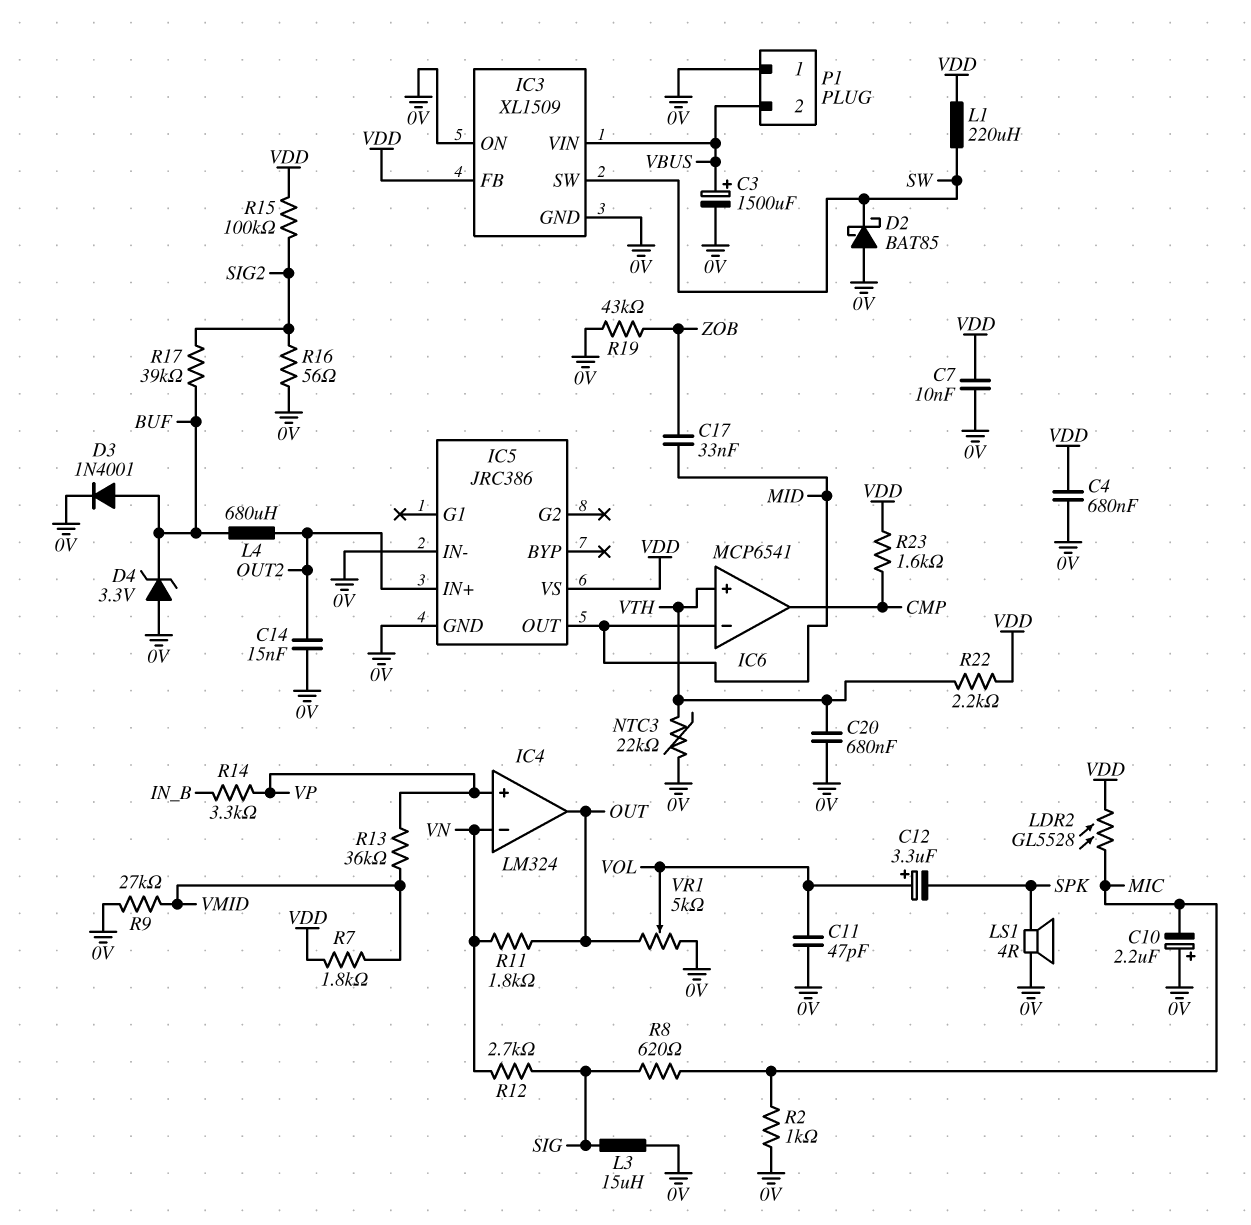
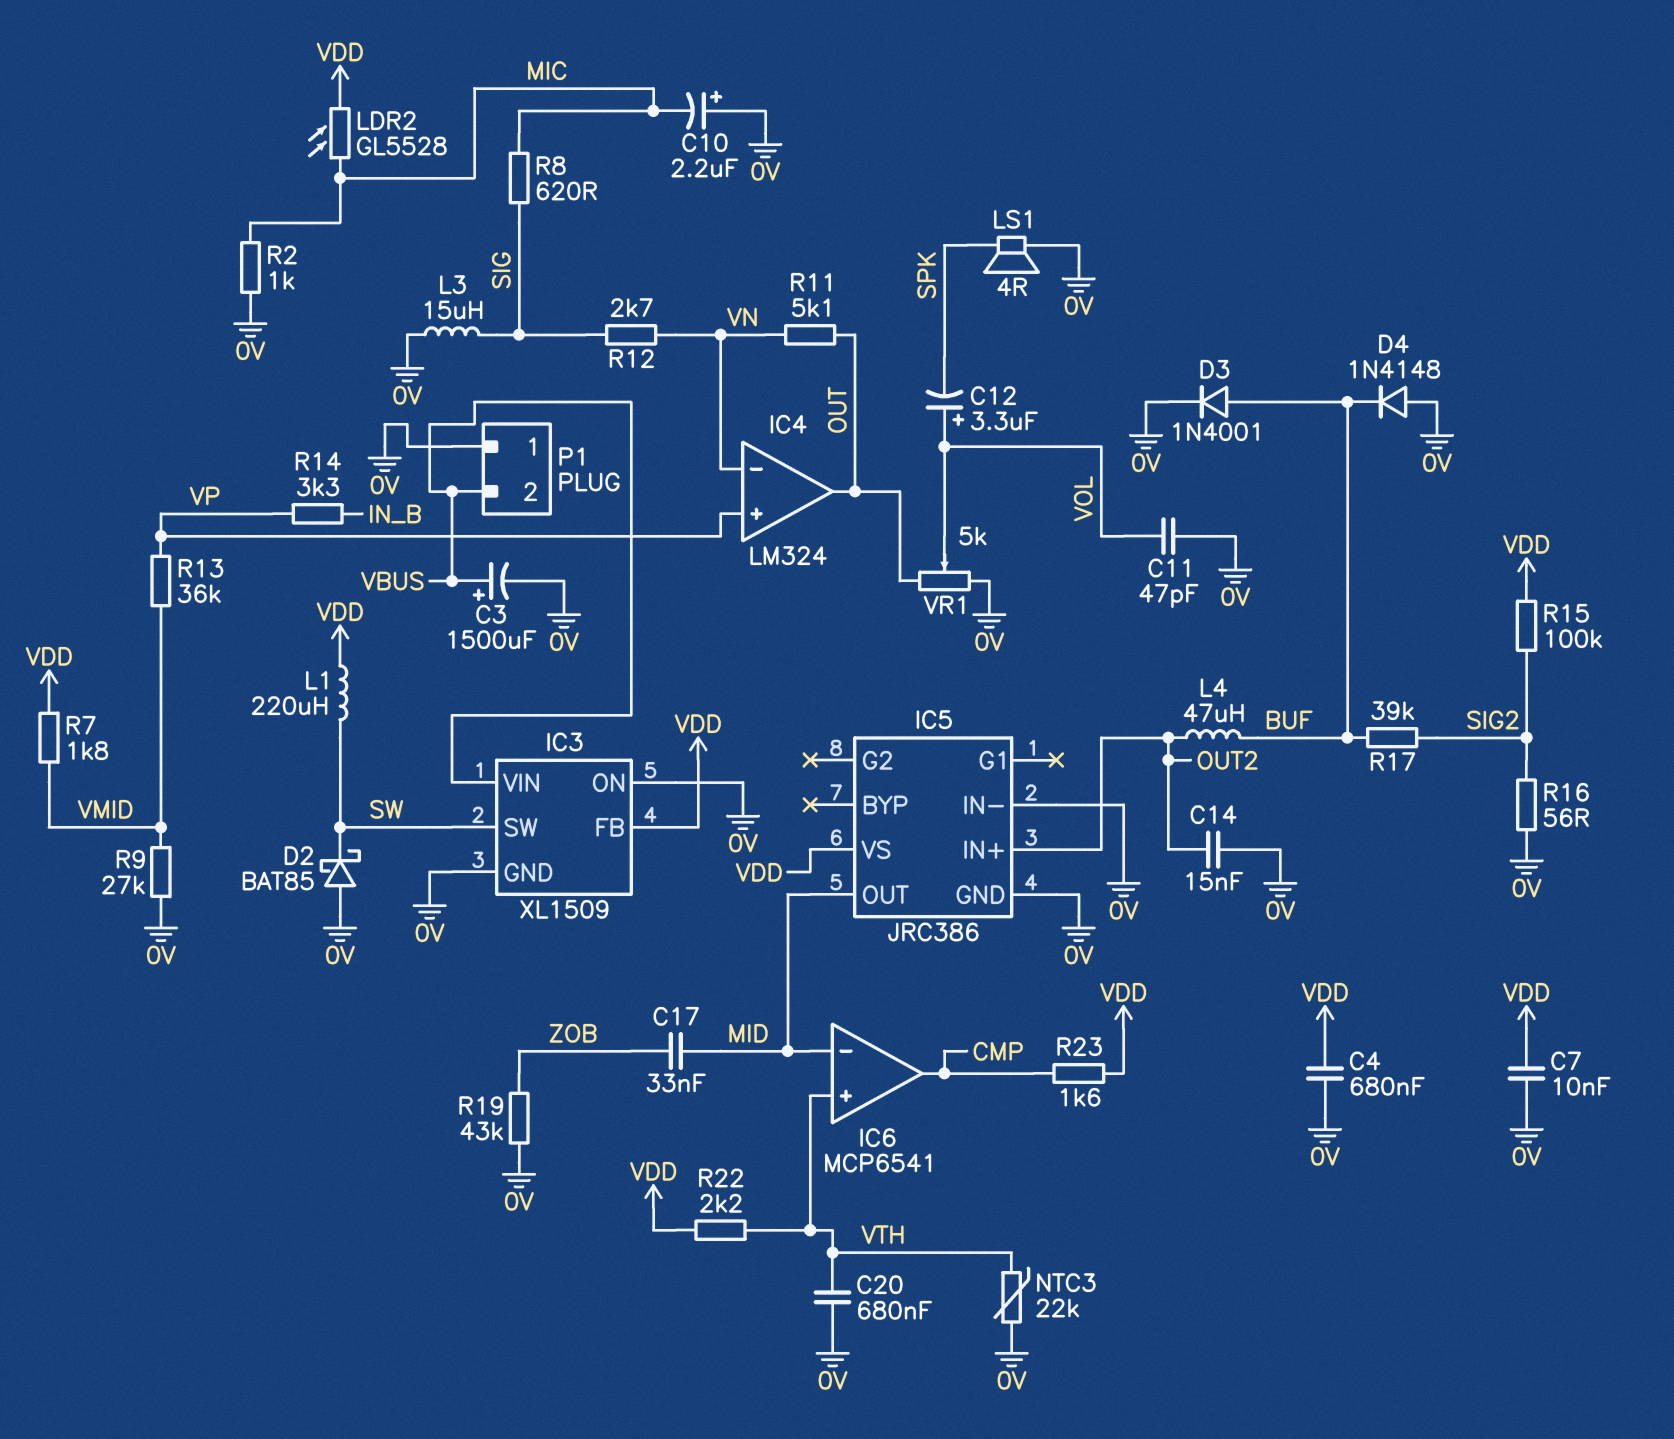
D4: zener 3.3V (A 0V, K BUF) -> diode 1N4148 (A 0V, K BUF)
L4: 680uH (BUF, OUT2) -> 47uH (BUF, OUT2)
R11: 1.8k (OUT, VN) -> 5.1k (OUT, VN)

